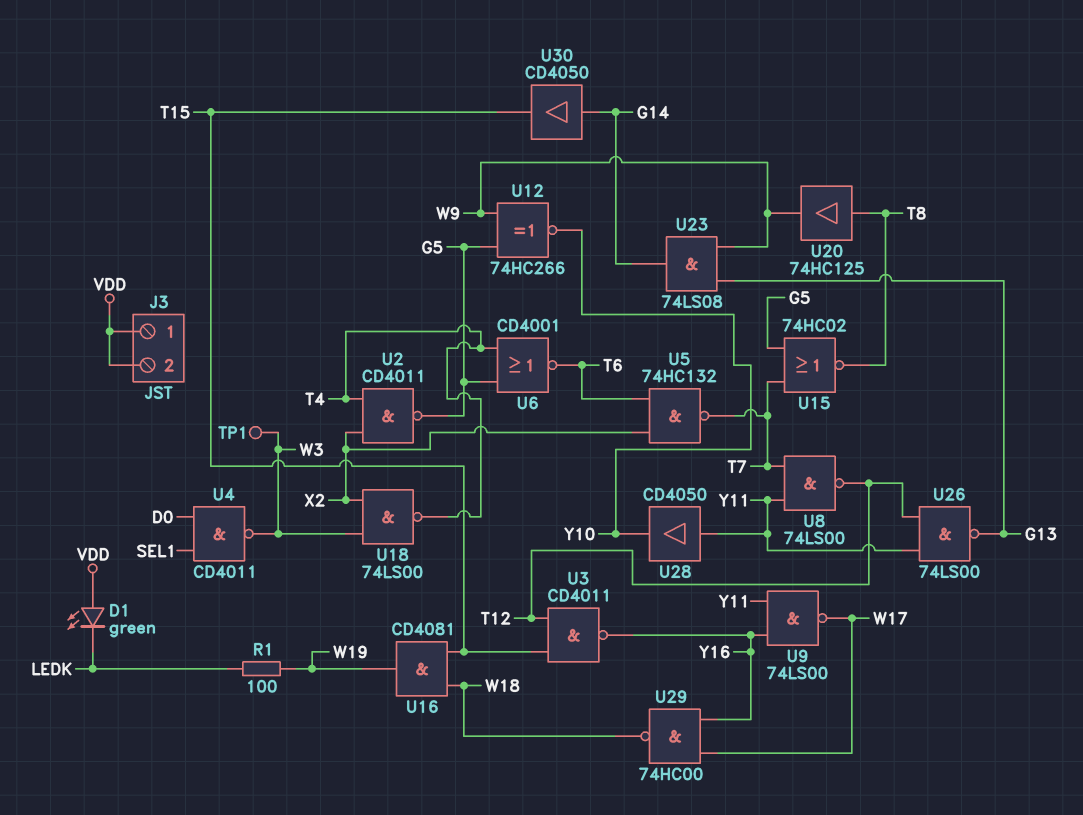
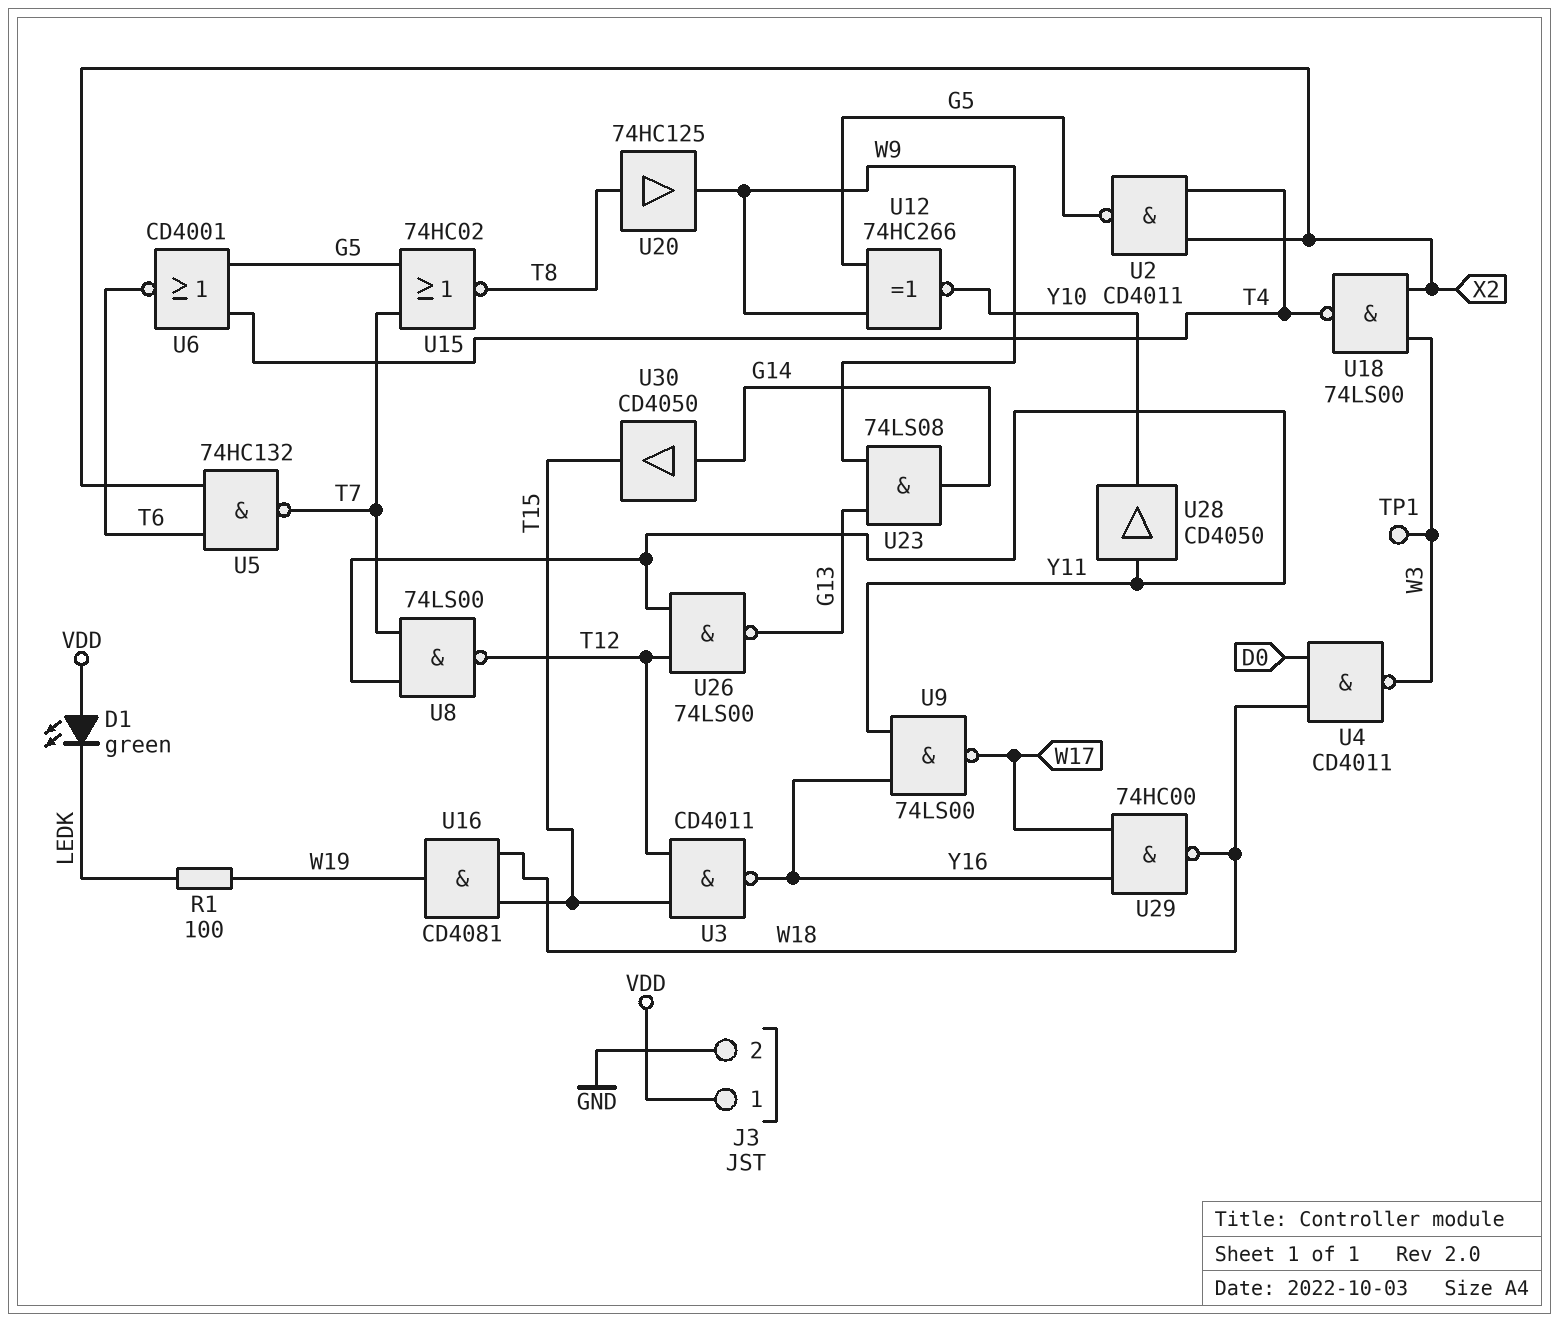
J3 pin 2: VDD -> GND
U4: NAND CD4011 (in D0, in SEL1, out W3) -> NAND CD4011 (in D0, in W18, out W3)

